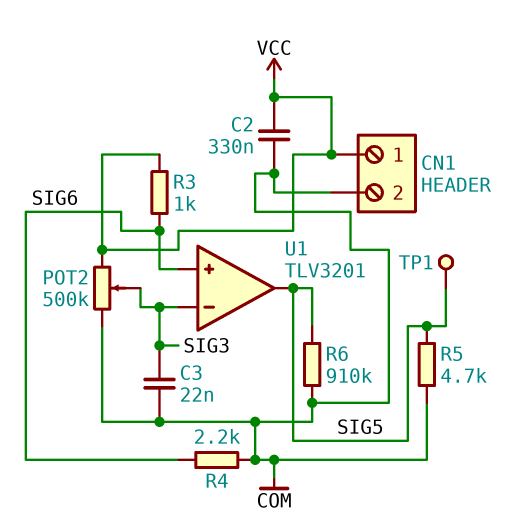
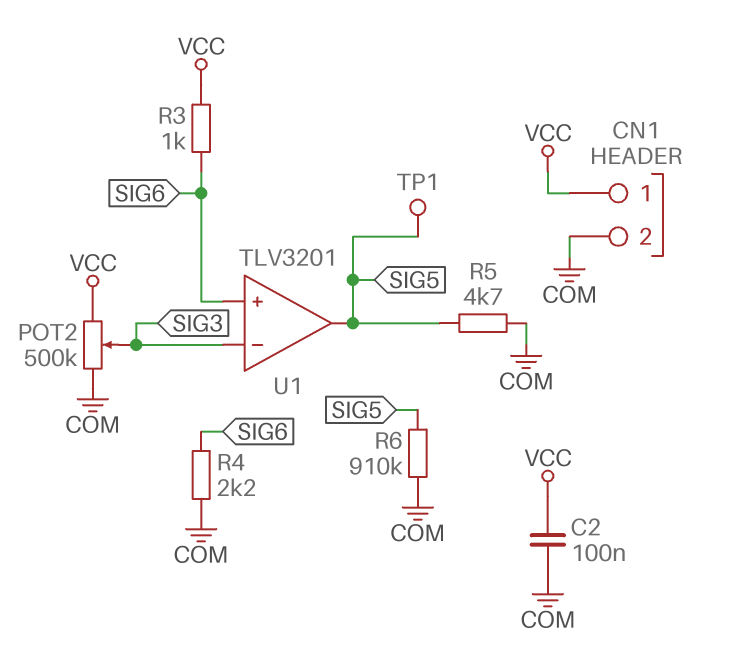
C2: 330nF (COM, VCC) -> 100nF (COM, VCC)
C3: 22nF (COM, SIG3) -> none

